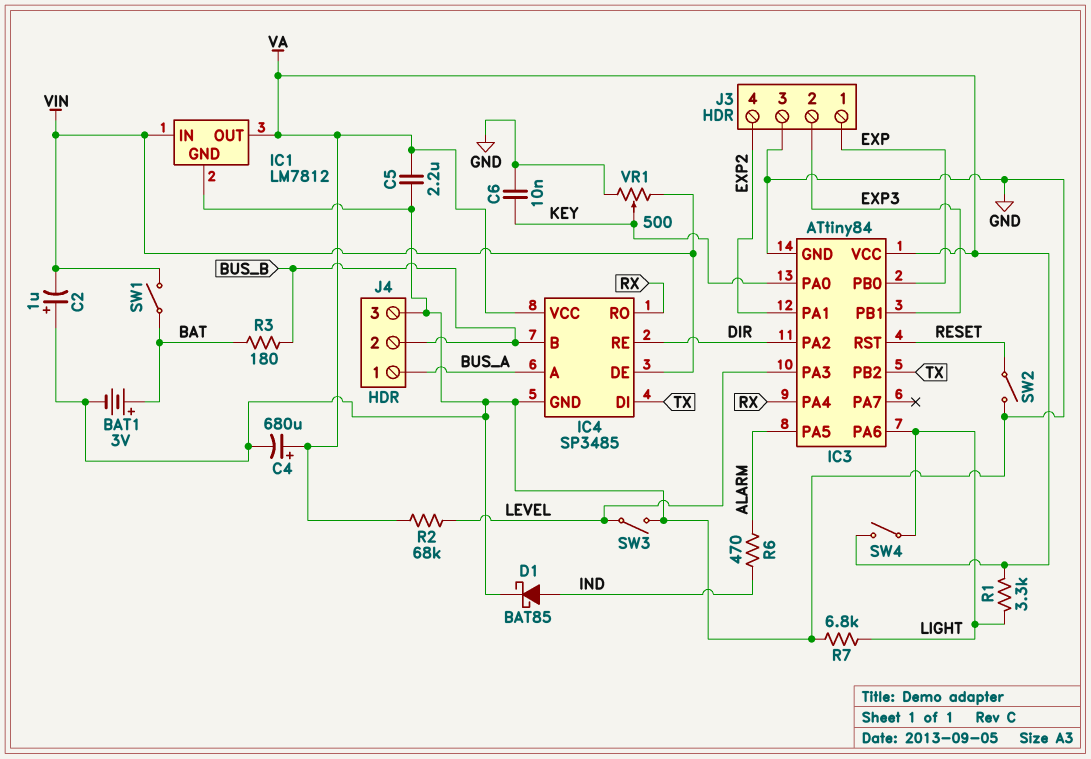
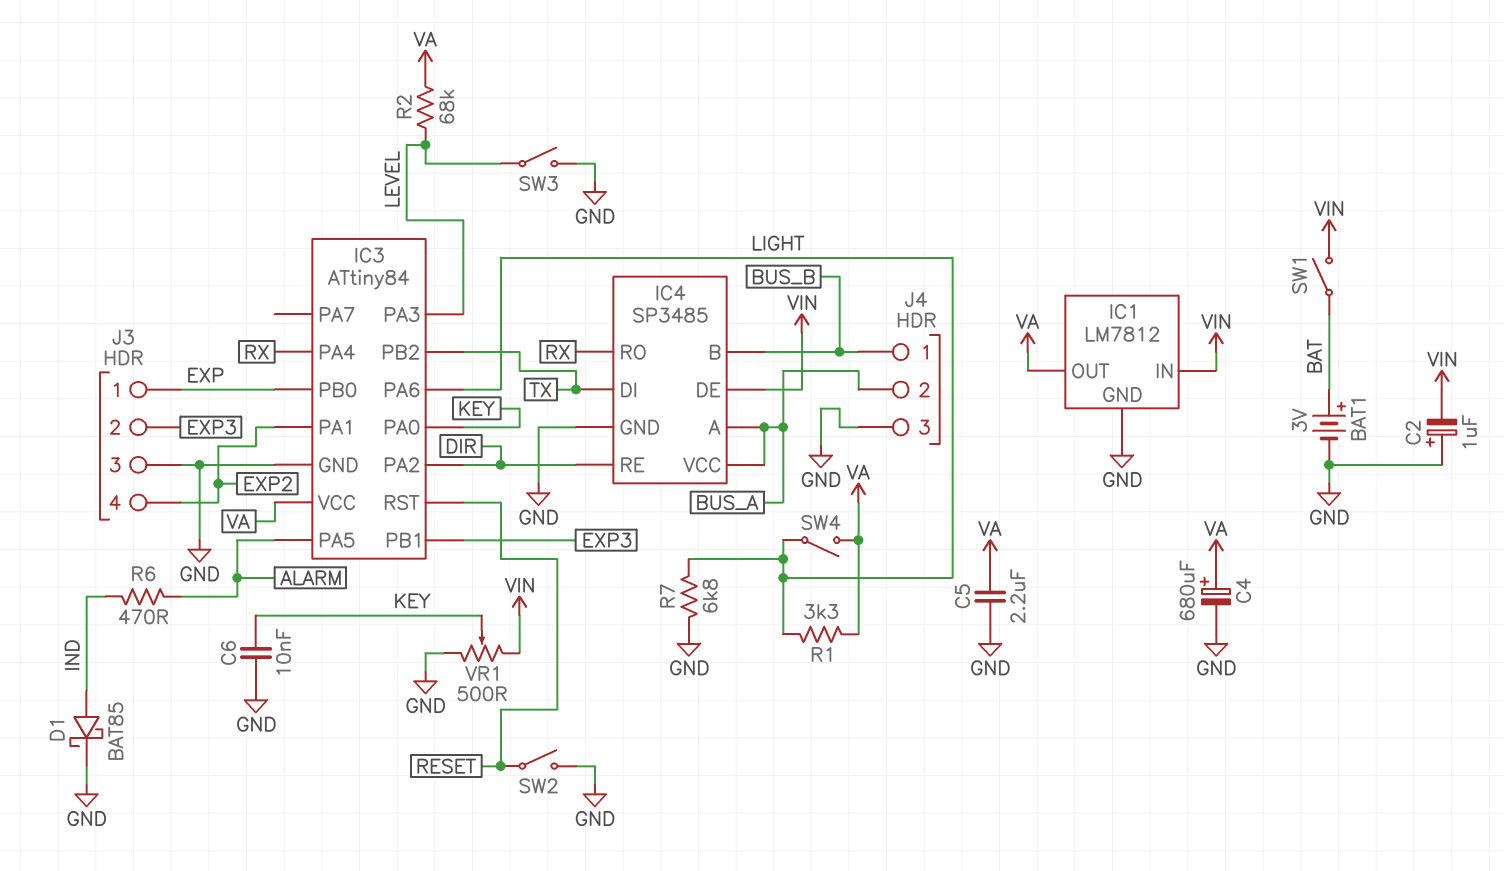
IC4 pin VCC: VA -> BUS_A
J4 pin 1: BUS_A -> BUS_B
J4 pin 2: BUS_B -> BUS_A
R3: 180 (BAT, BUS_B) -> none

